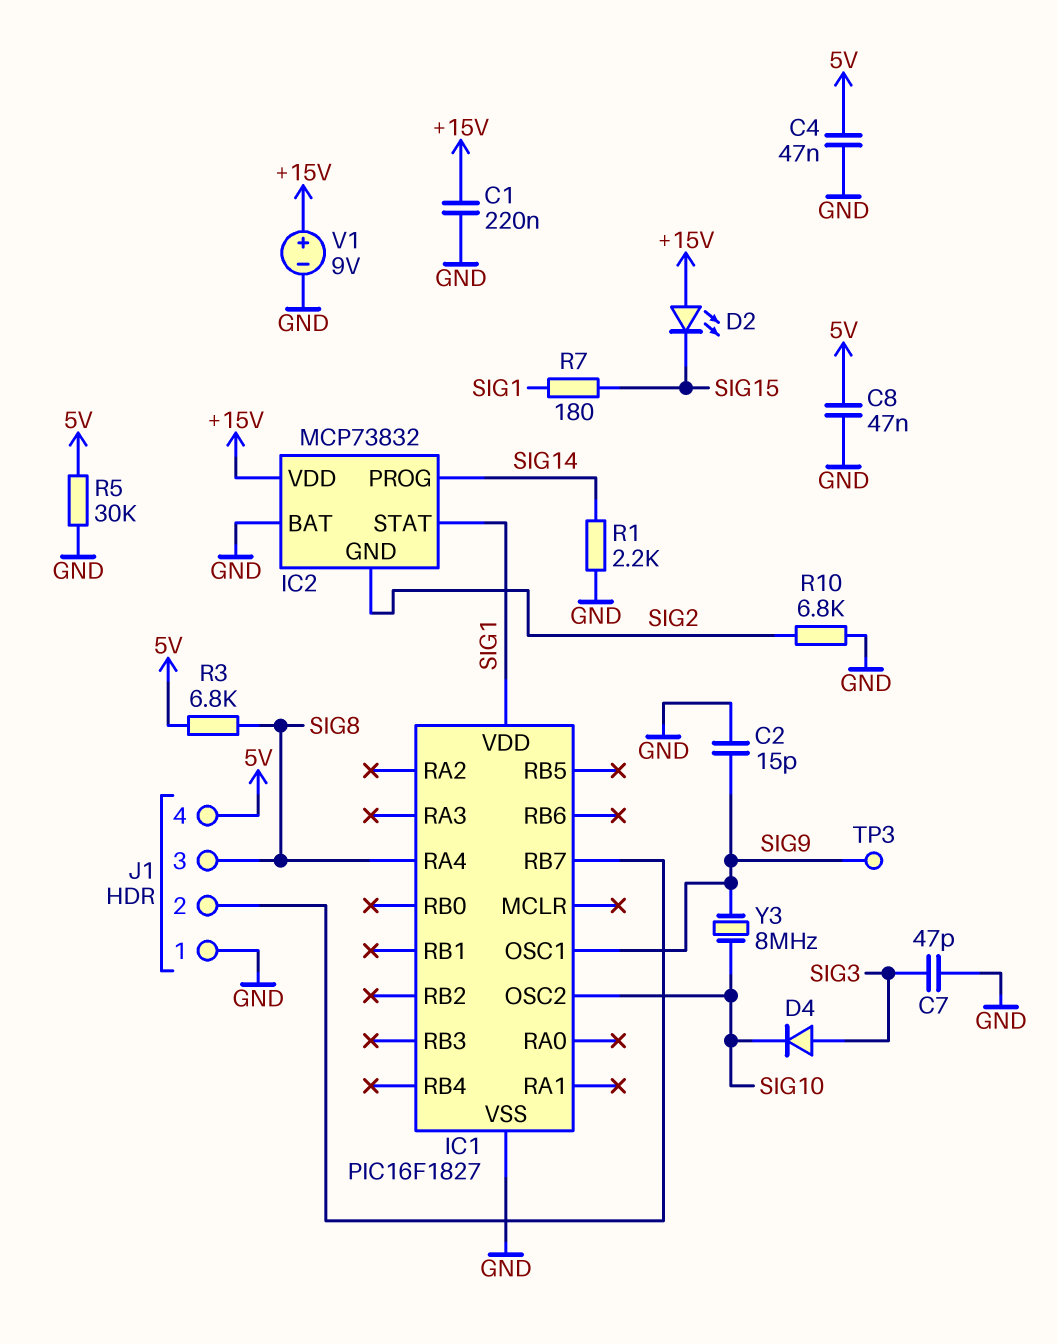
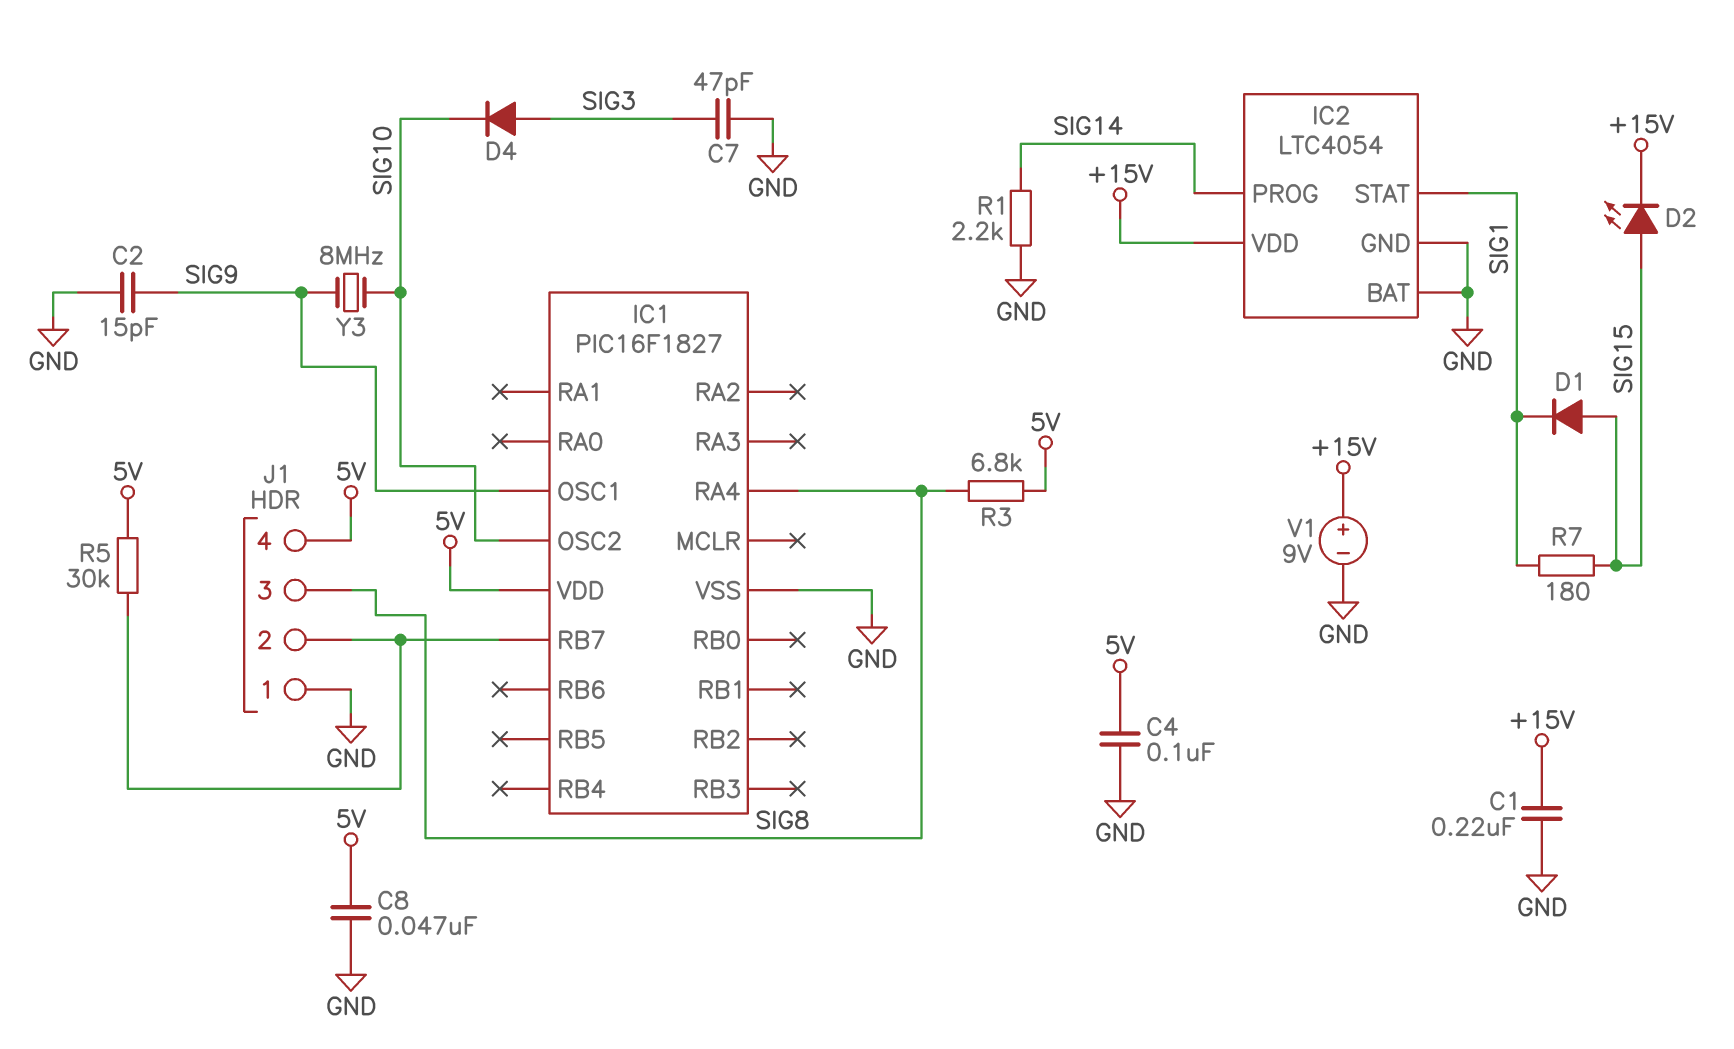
C4: 47nF (5V, GND) -> 100nF (5V, GND)
D1: none -> diode (A SIG15, K SIG1)
D2: LED (A +15V, K SIG15) -> LED (A SIG15, K +15V)
IC1 pin VDD: SIG1 -> 5V
IC2: MCP73832 -> LTC4054
IC2 pin GND: SIG2 -> GND
R5: 30k (5V, GND) -> 30k (5V, IC1/RB7)
R10: 6.8k (GND, SIG2) -> none
TP3: test point (SIG9) -> none

